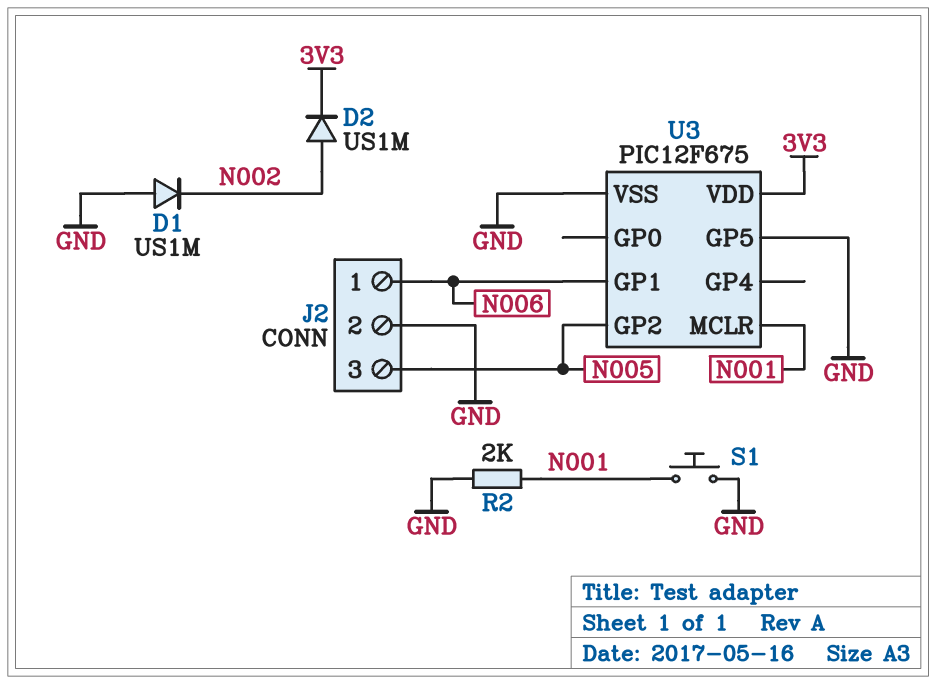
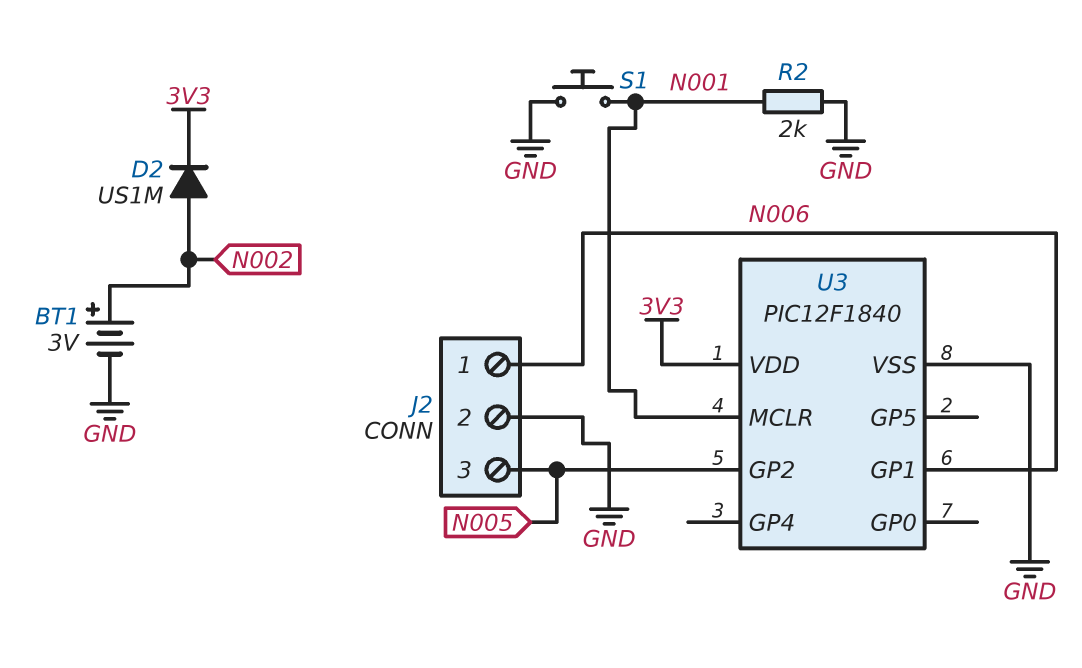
BT1: none -> 3V (plus N002, minus GND)
D1: diode US1M (A GND, K N002) -> none
U3: PIC12F675 -> PIC12F1840
U3 pin GP5: GND -> none

